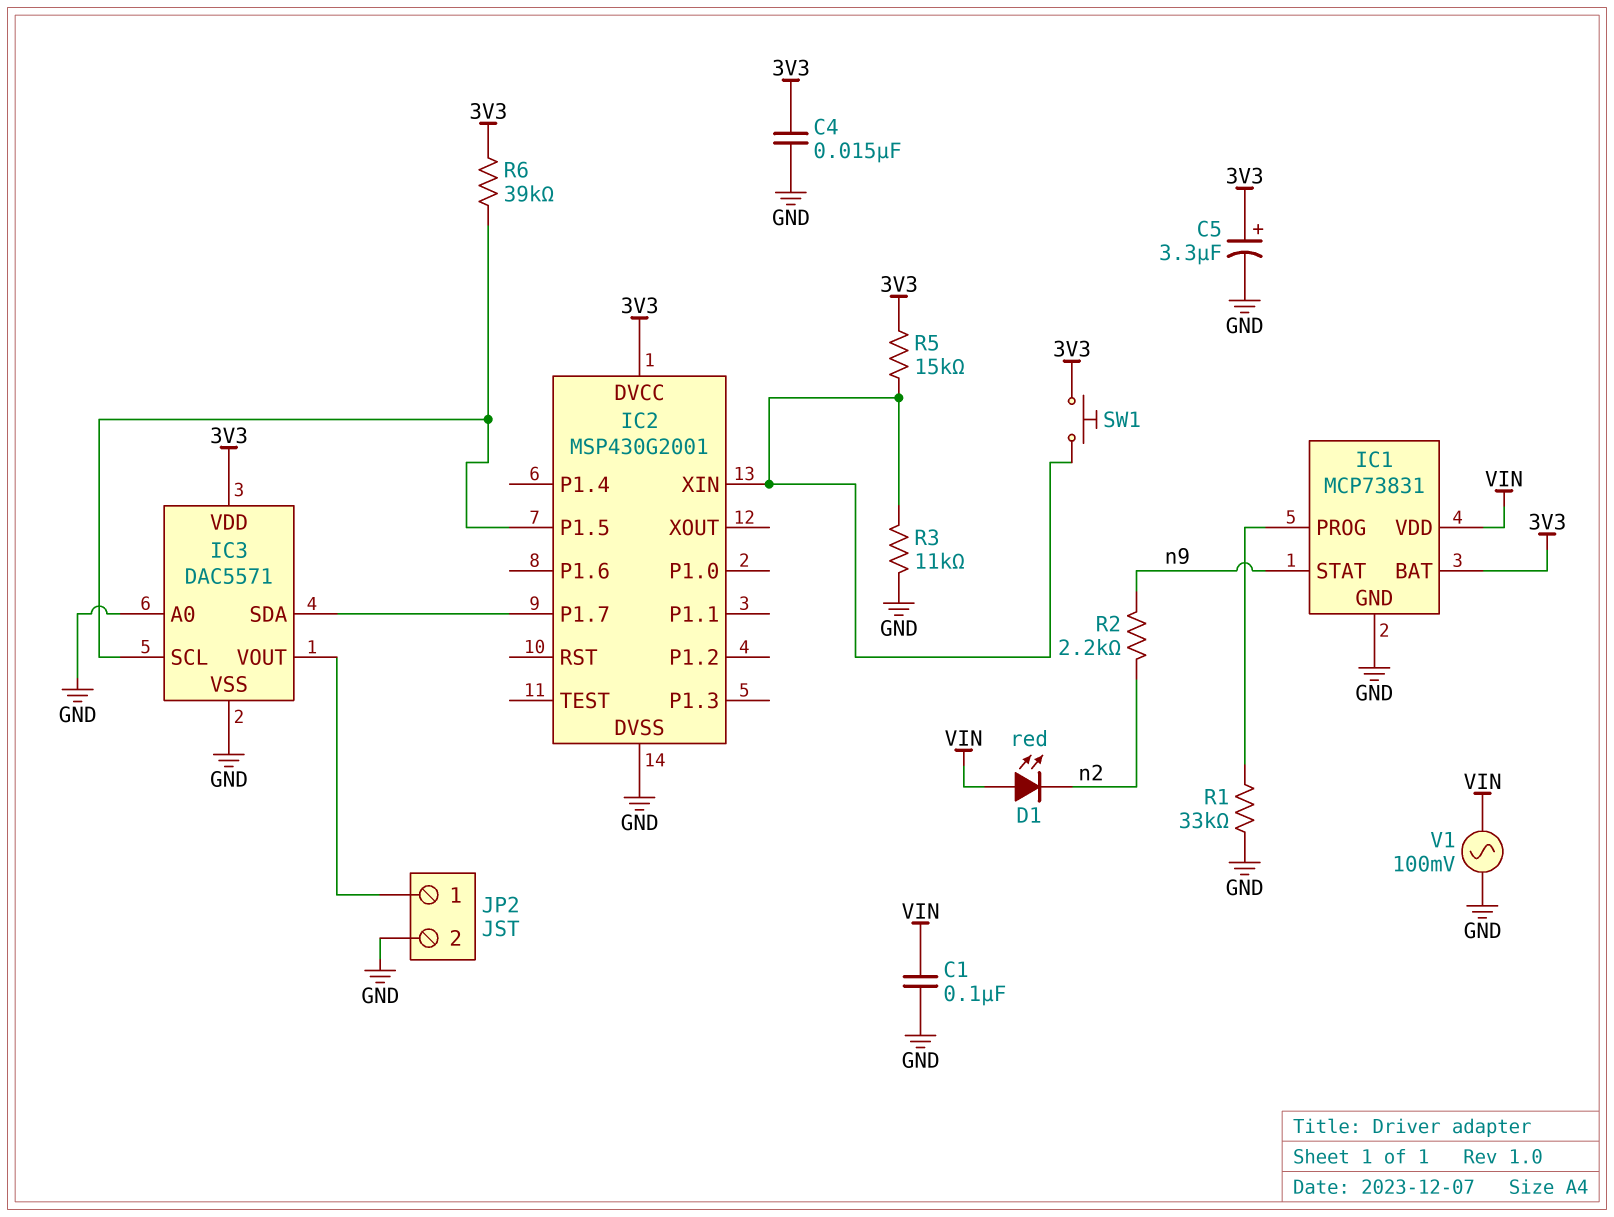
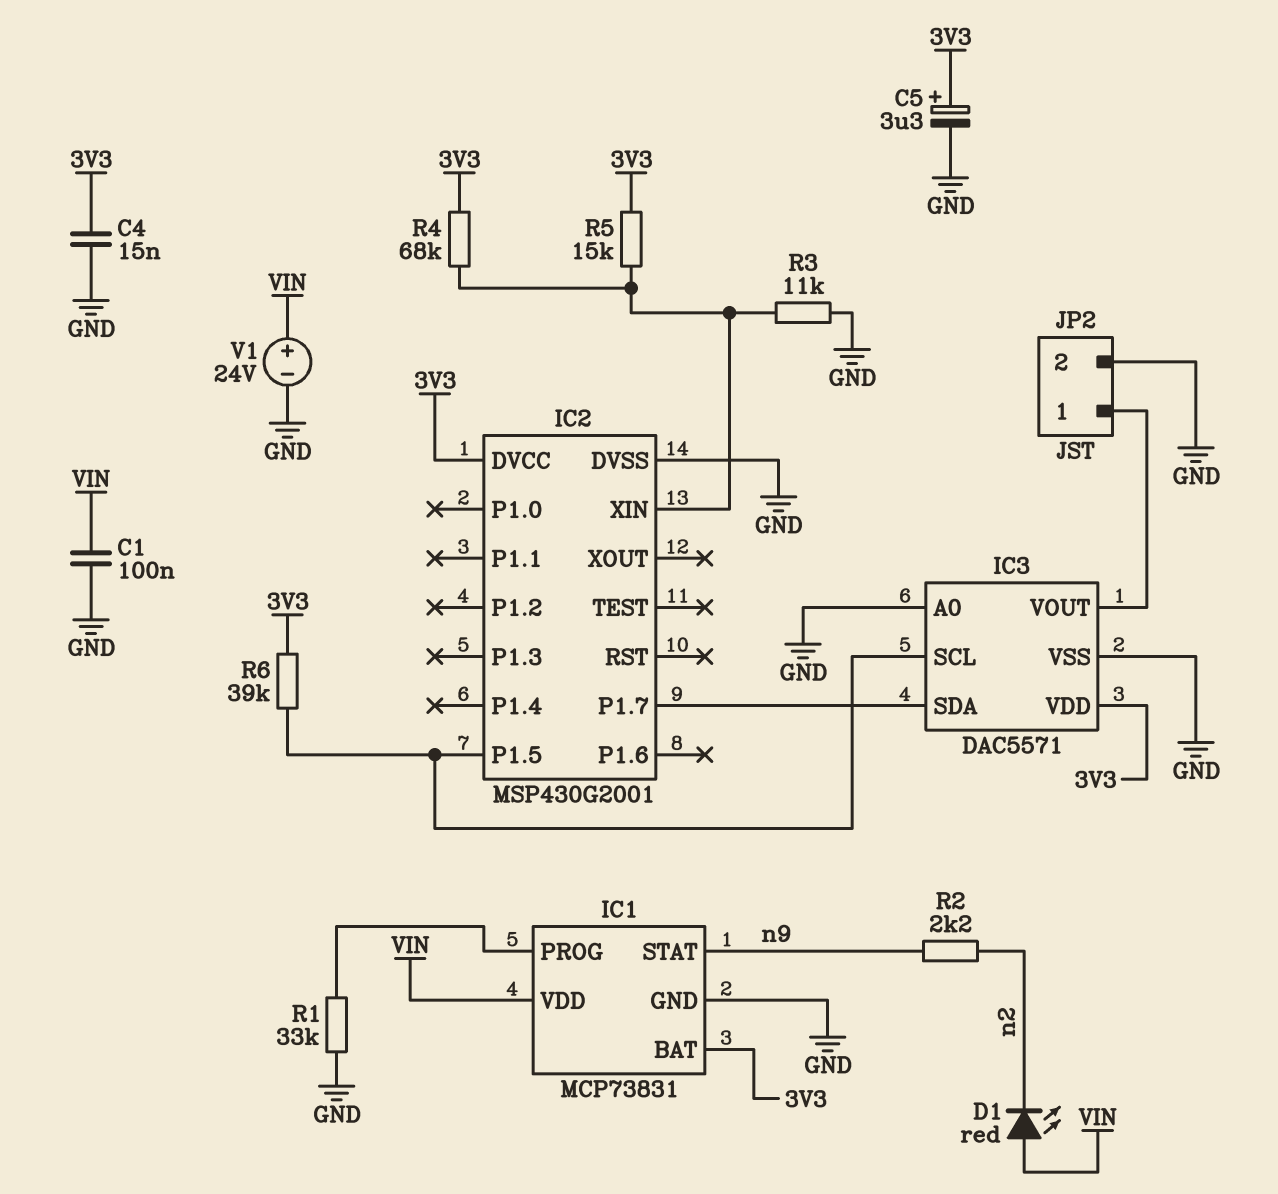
R4: none -> 68k (3V3, IC2/XIN)
SW1: button (3V3, IC2/XIN) -> none
V1: AC 100mV (GND, VIN) -> 24V (plus VIN, minus GND)

